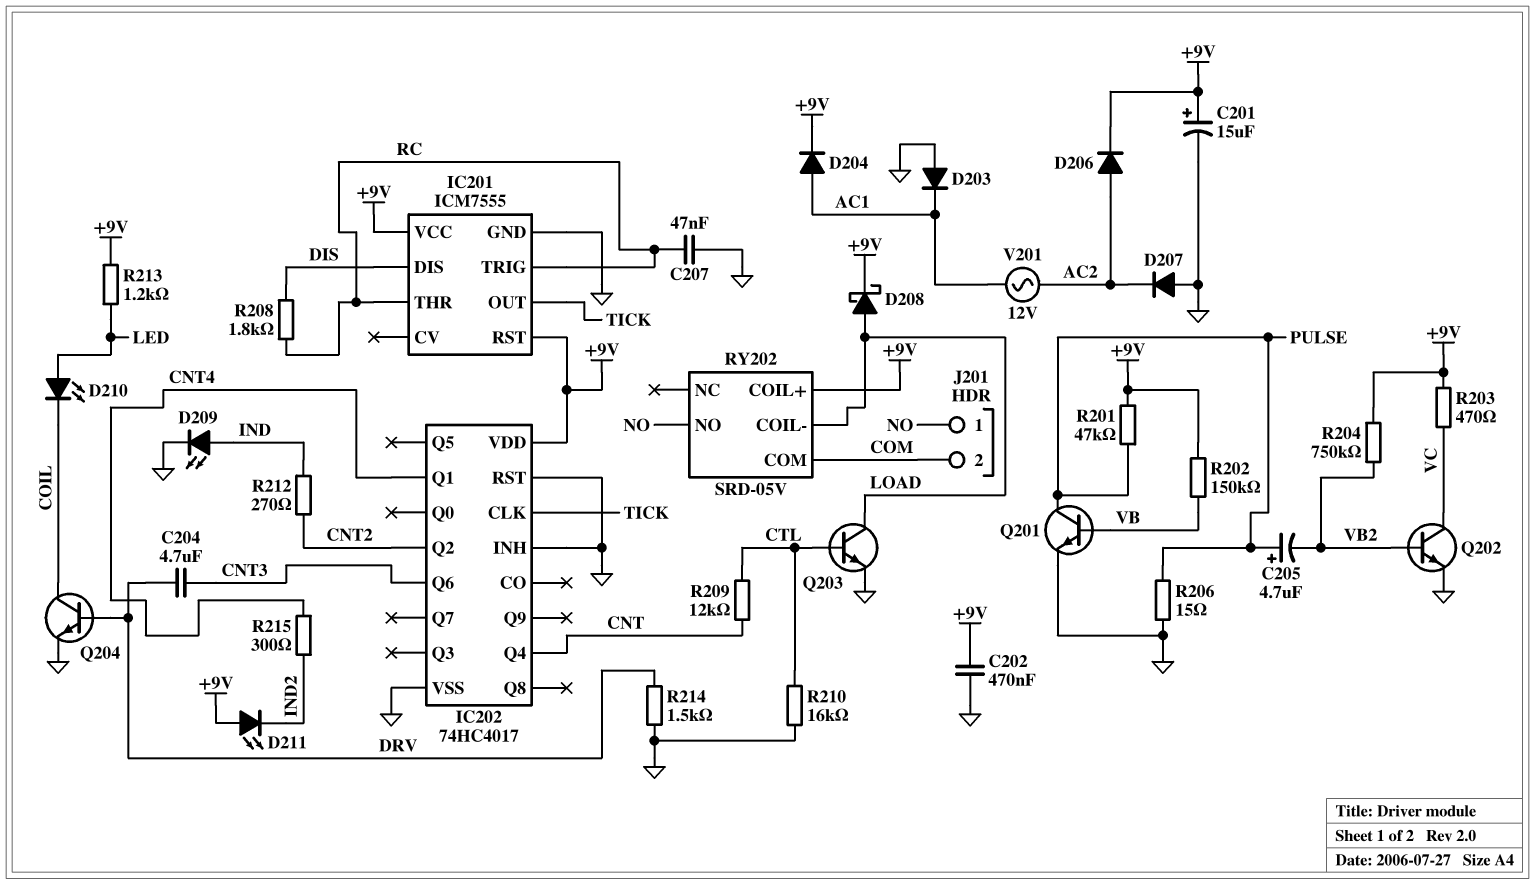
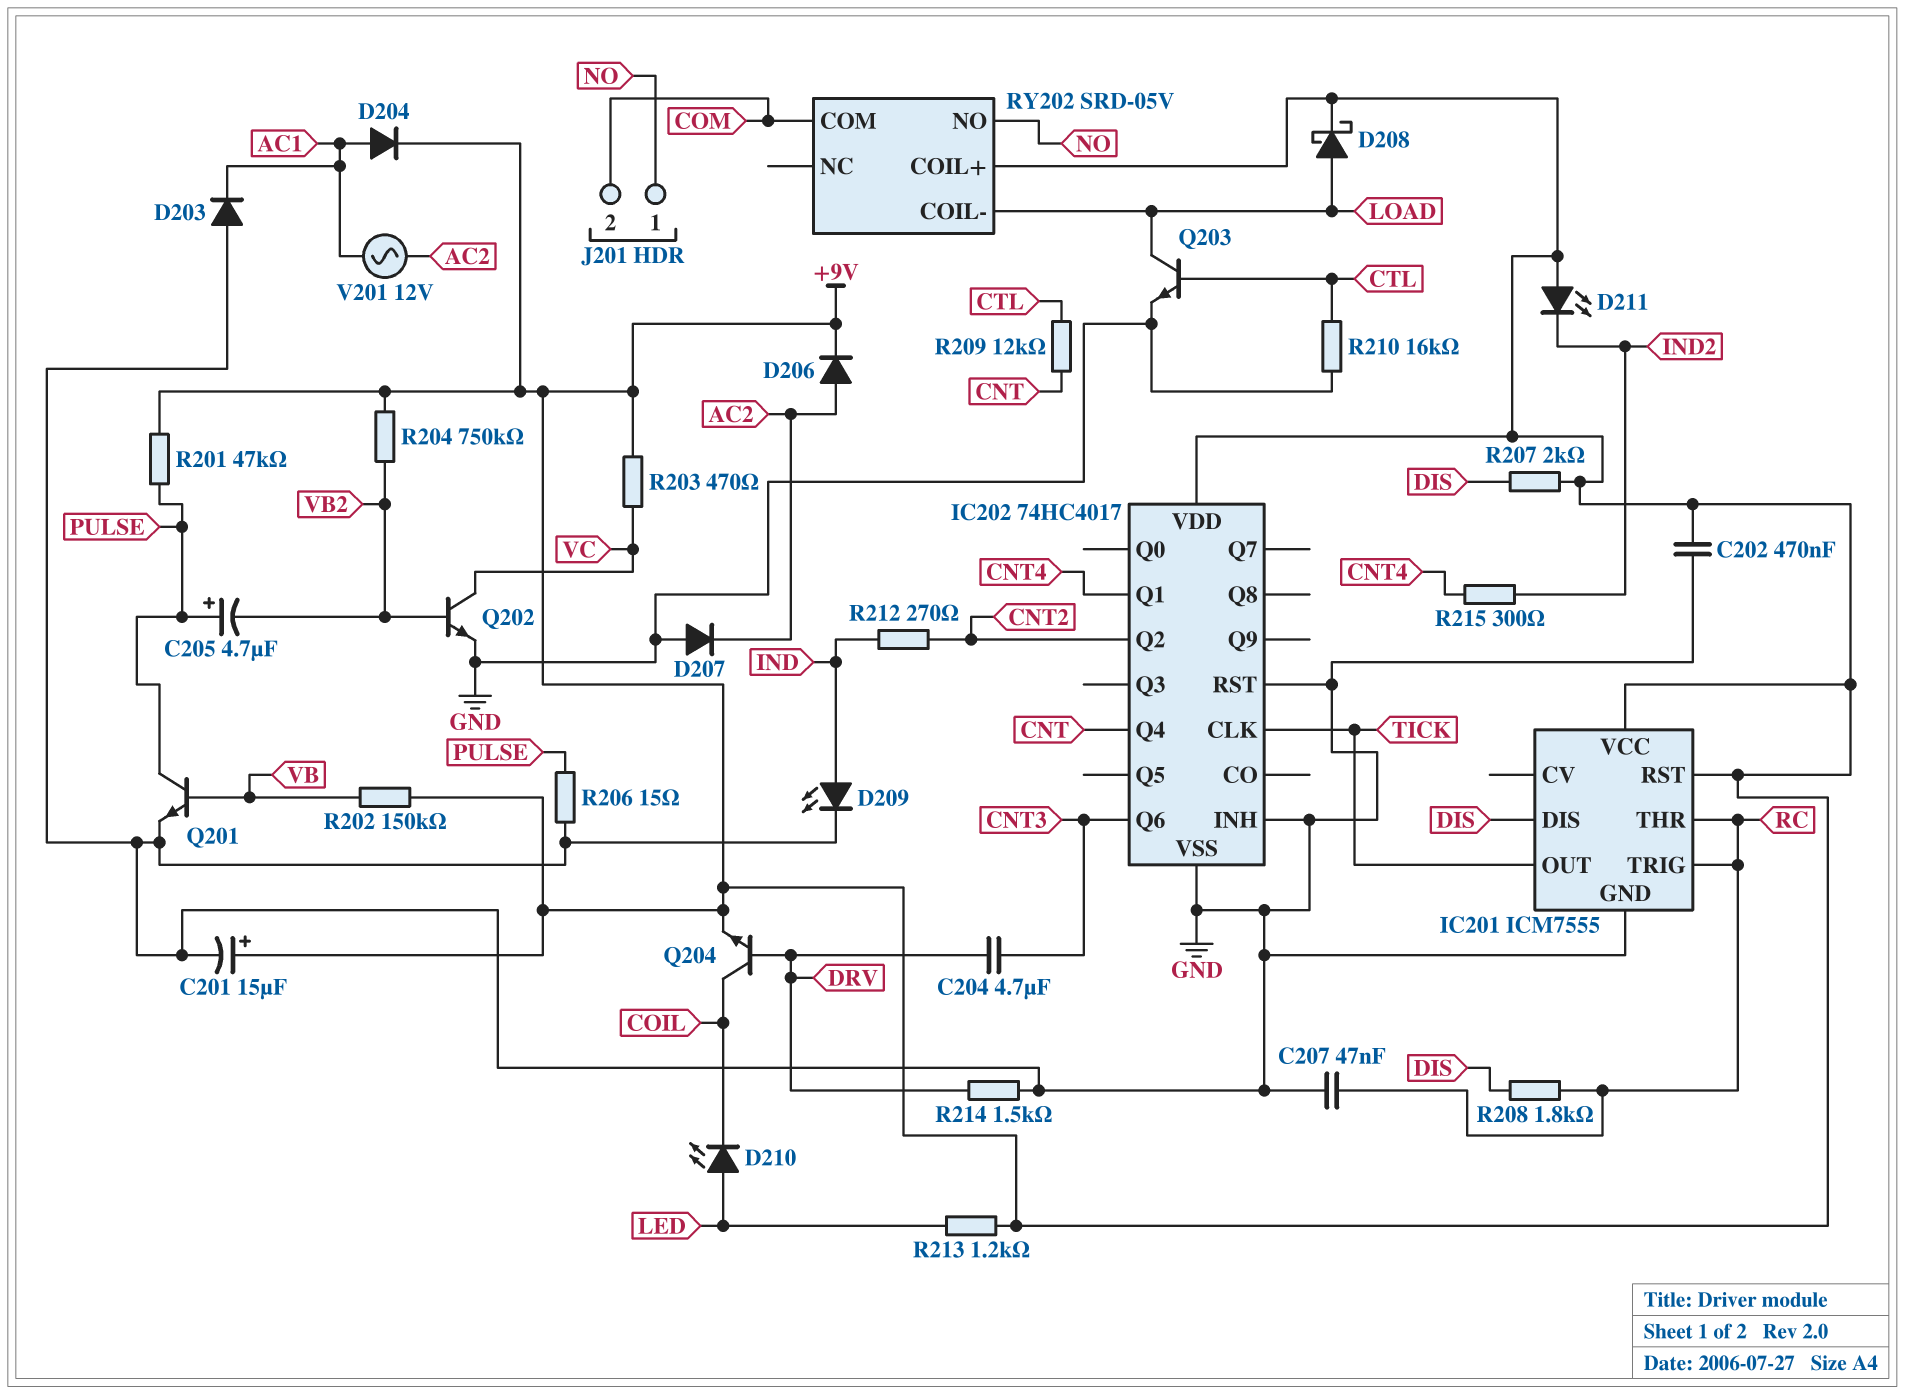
Q204: NPN (B DRV, C COIL, E GND) -> NPN (B DRV, C COIL, E +9V)
R207: none -> 2k (+9V, DIS)

